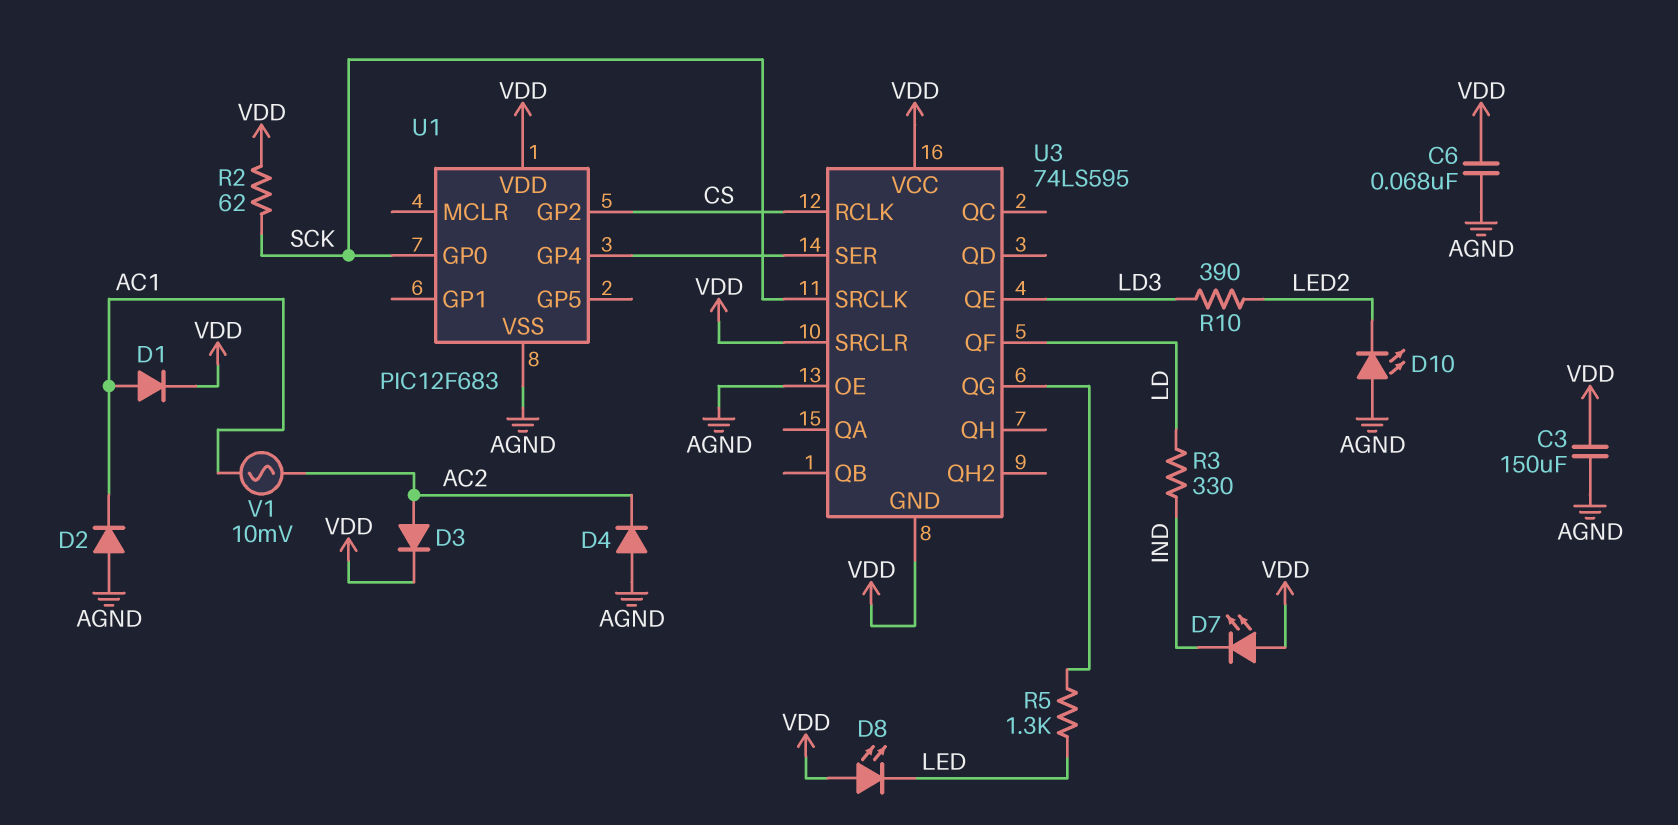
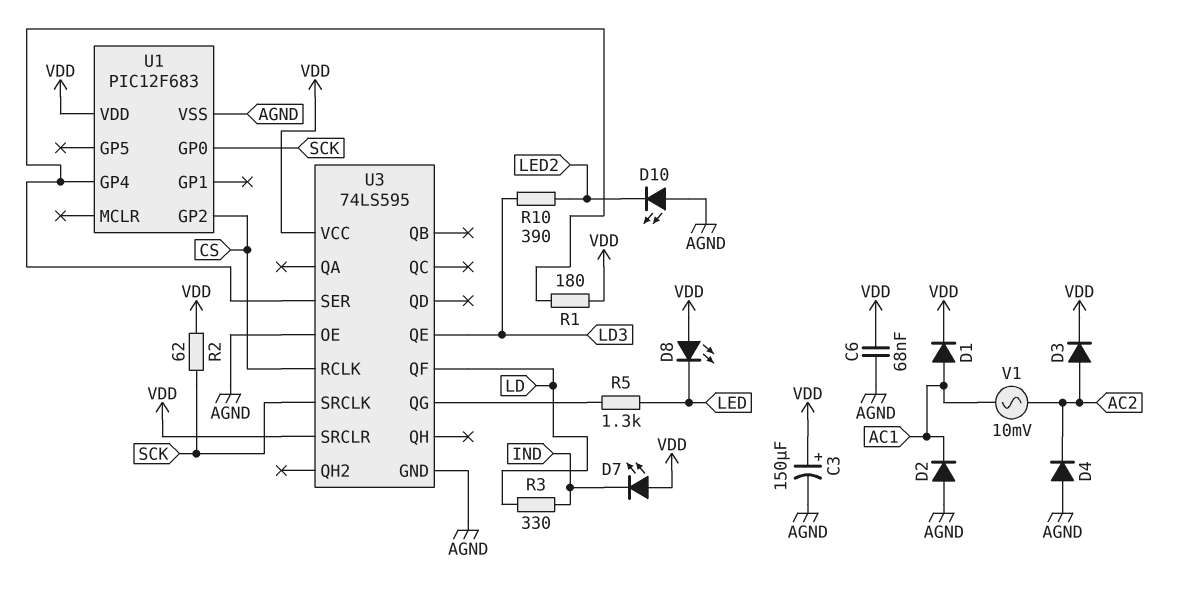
C3: 150uF (AGND, VDD) -> 150uF (plus VDD, minus AGND)
R1: none -> 180 (U1/GP4, VDD)
U3 pin GND: VDD -> AGND

